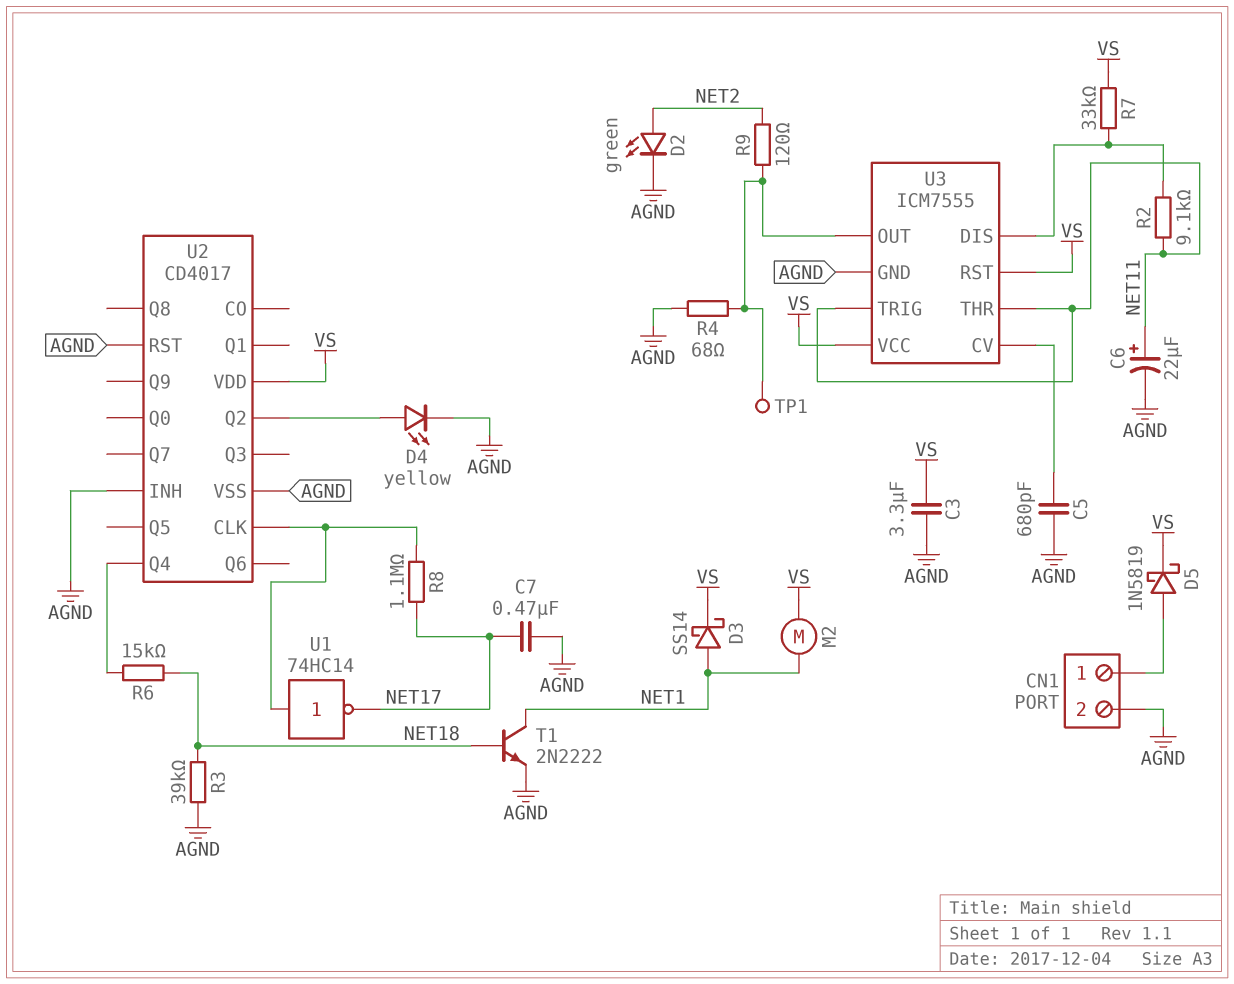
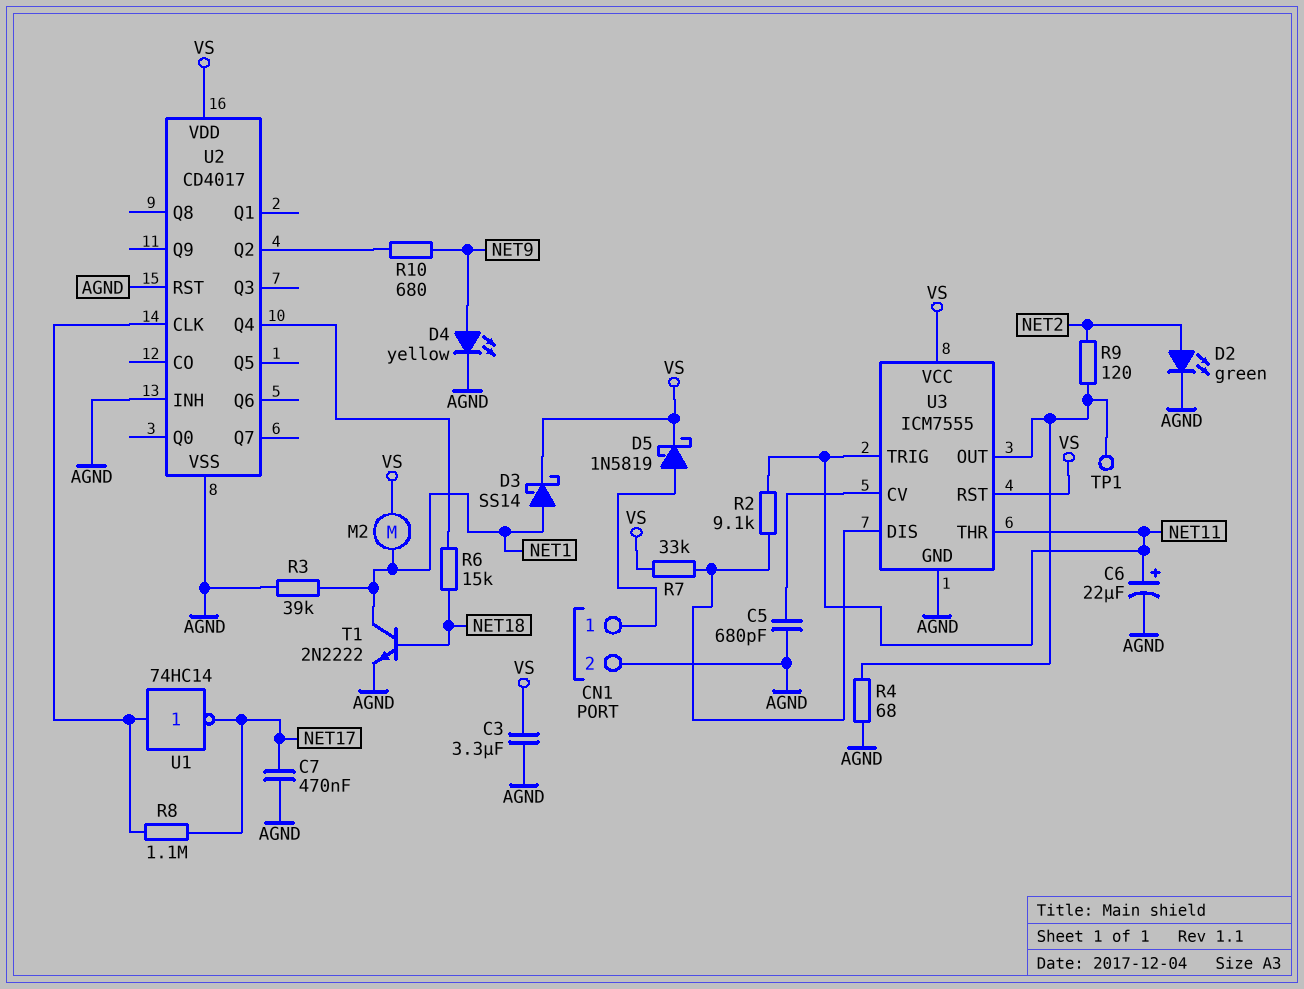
D4: LED yellow (A U2/Q2, K AGND) -> LED yellow (A NET9, K AGND)
R3: 39k (AGND, NET18) -> 39k (AGND, NET1)
R10: none -> 680 (NET9, U2/Q2)

